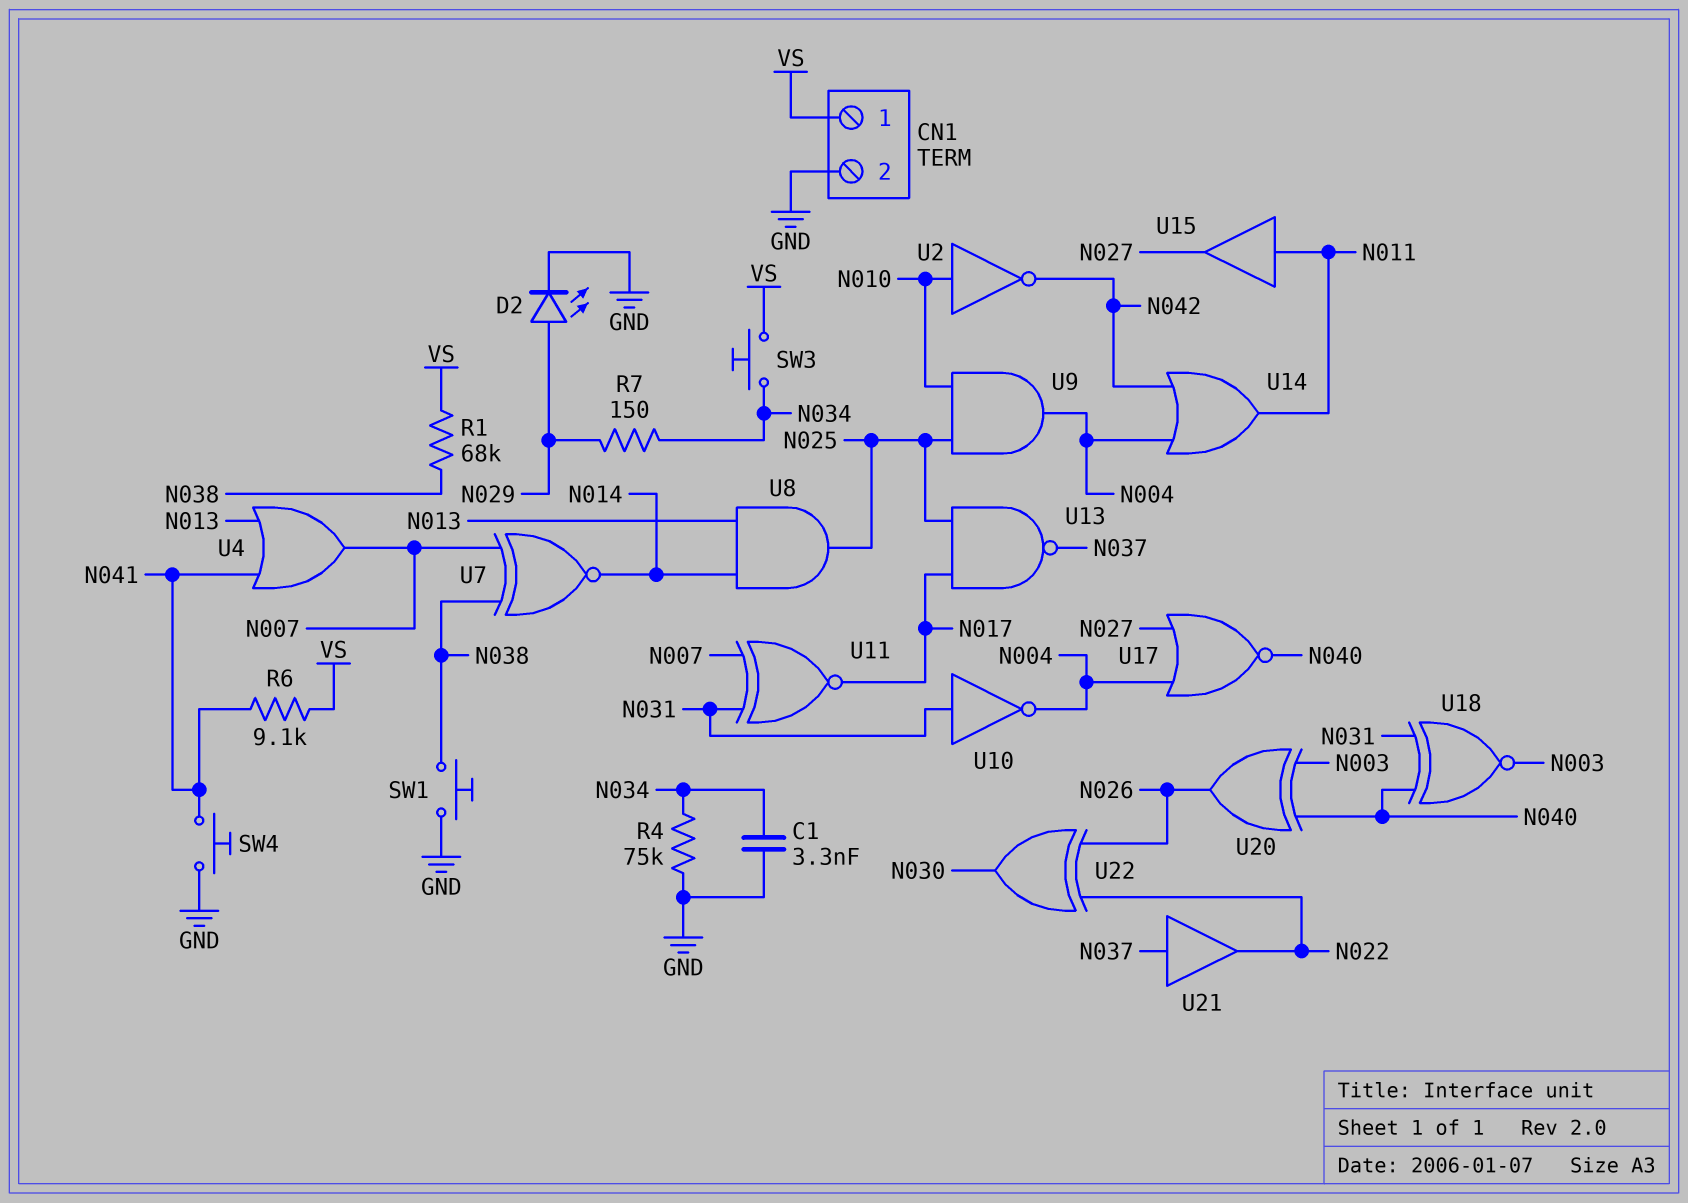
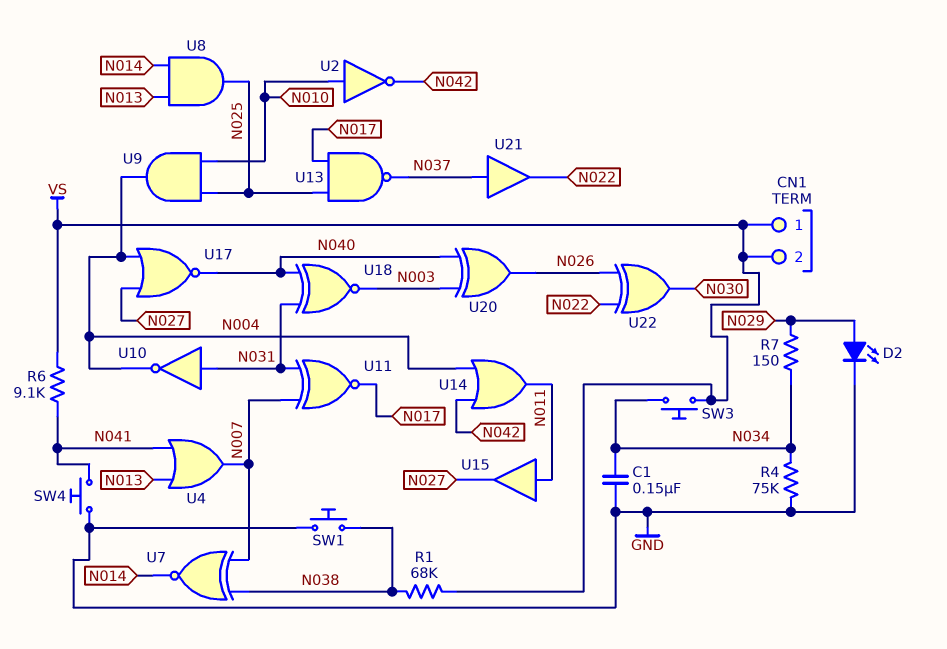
C1: 3.3nF (GND, N034) -> 150nF (GND, N034)
CN1 pin 2: GND -> VS

